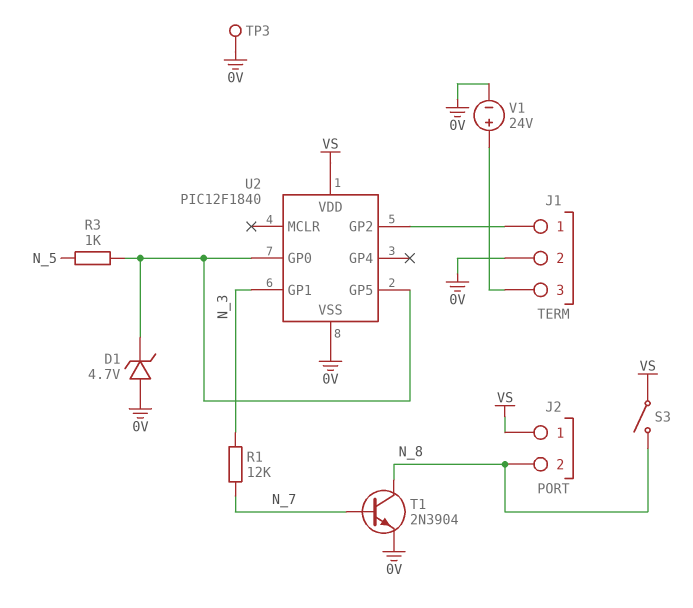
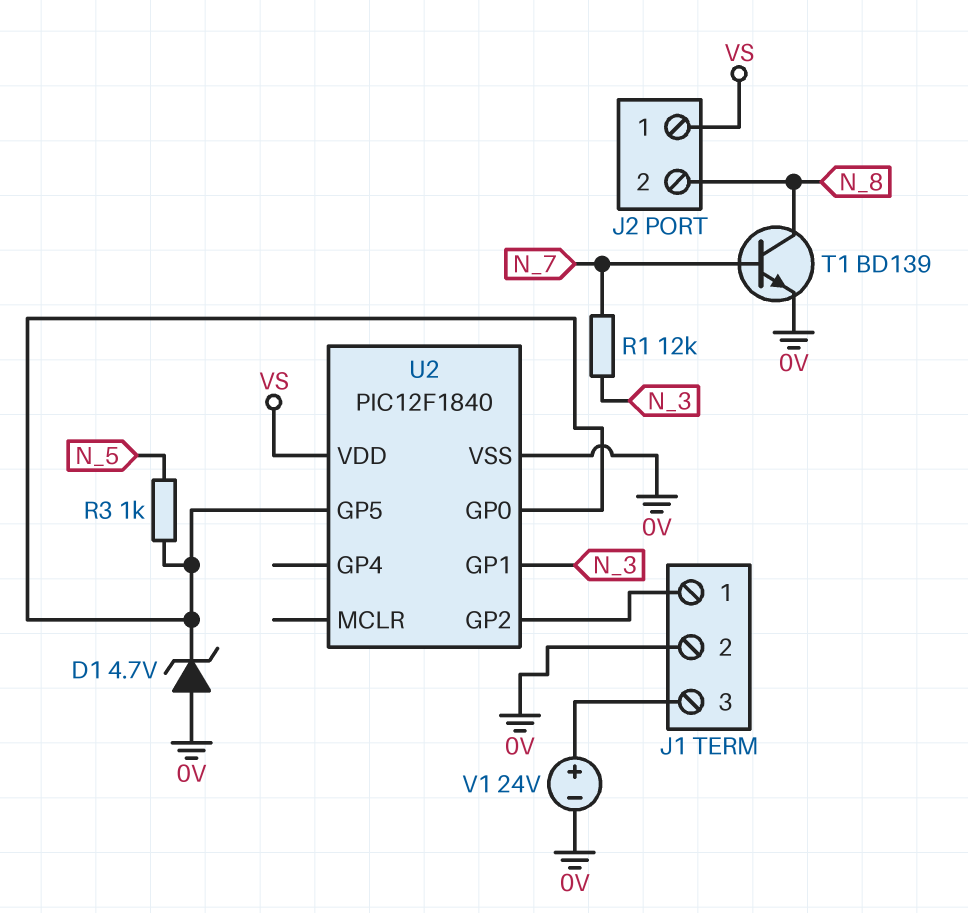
S3: switch (N_8, VS) -> none
T1: NPN 2N3904 (B N_7, C N_8, E 0V) -> NPN BD139 (B N_7, C N_8, E 0V)
TP3: test point (0V) -> none

